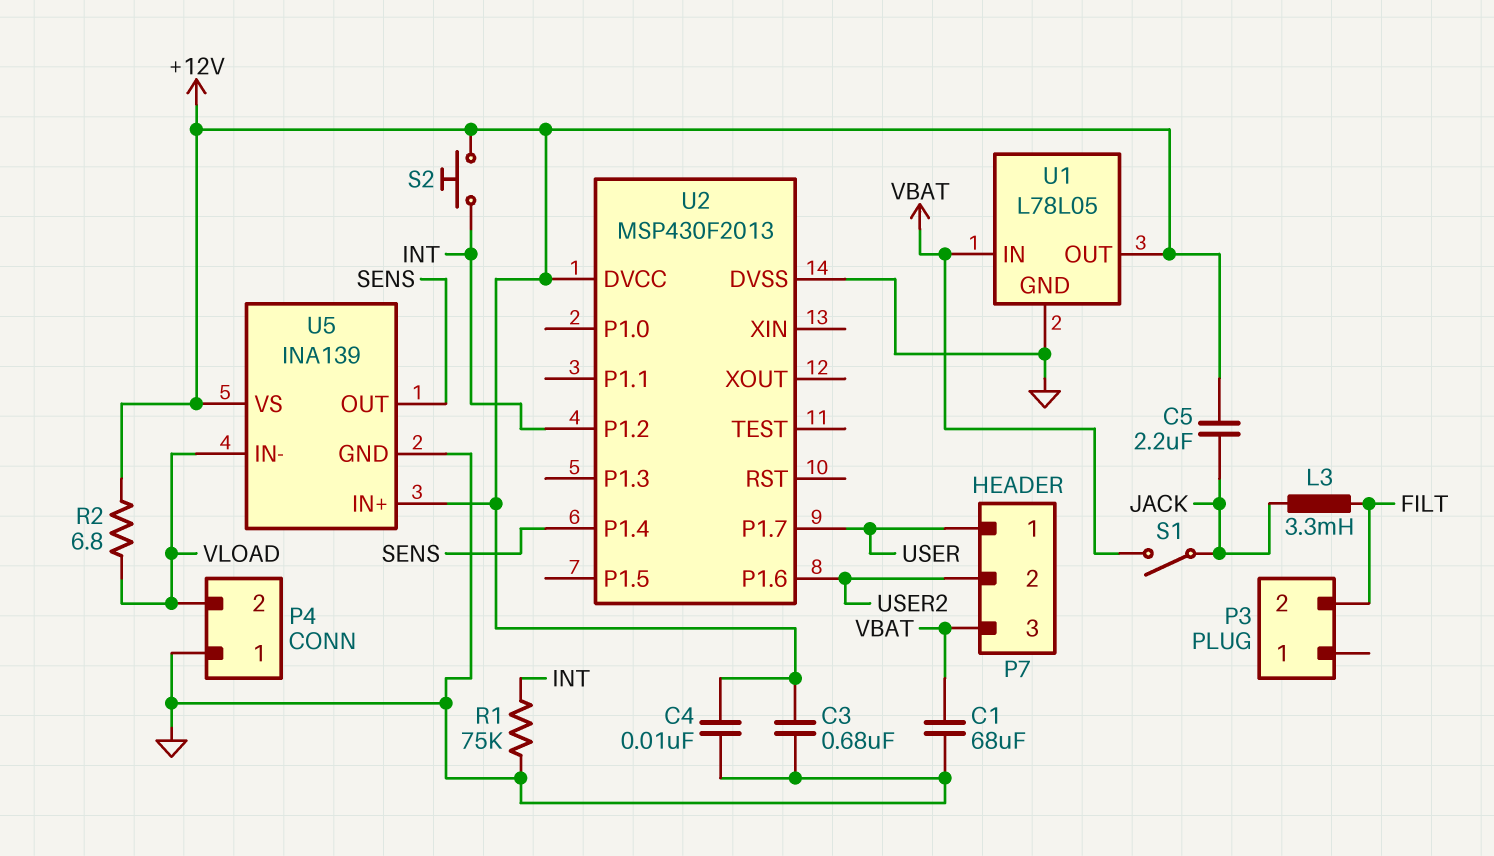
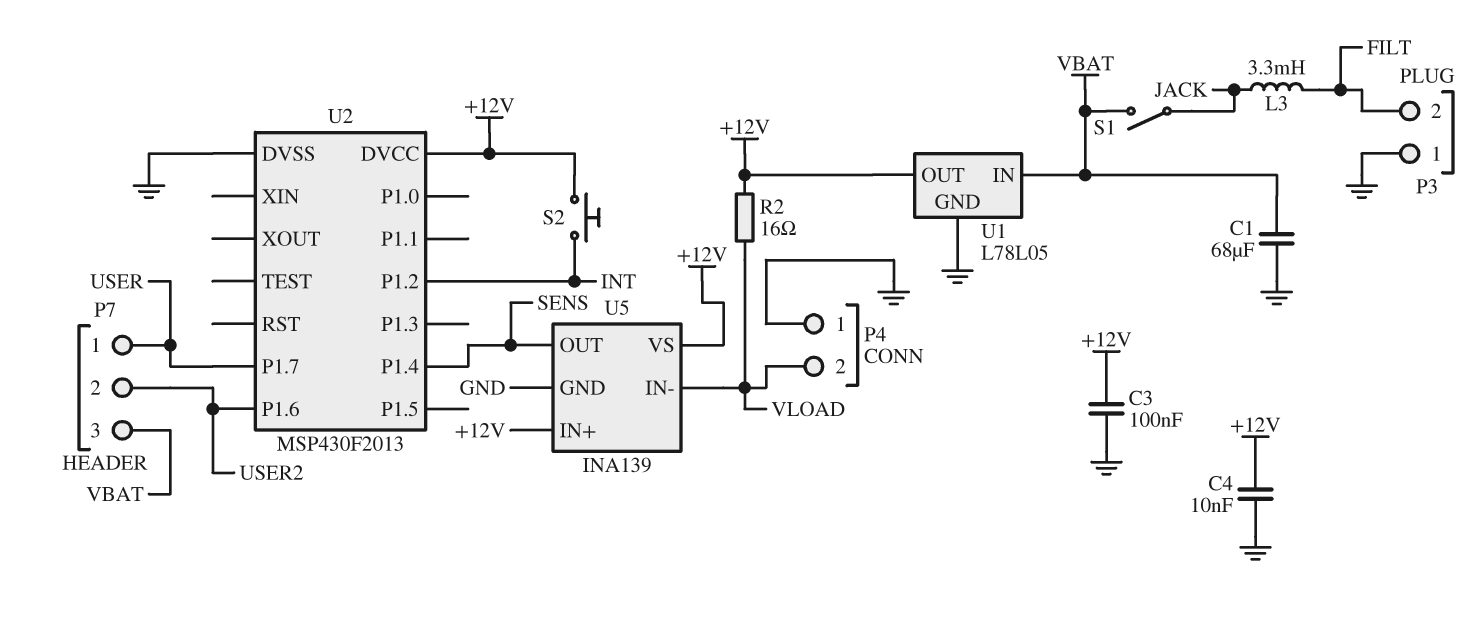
C3: 680nF (+12V, GND) -> 100nF (+12V, GND)
C5: 2.2uF (+12V, JACK) -> none
P3 pin 1: none -> GND
R1: 75k (GND, INT) -> none
R2: 6.8 (+12V, VLOAD) -> 16 (+12V, VLOAD)

